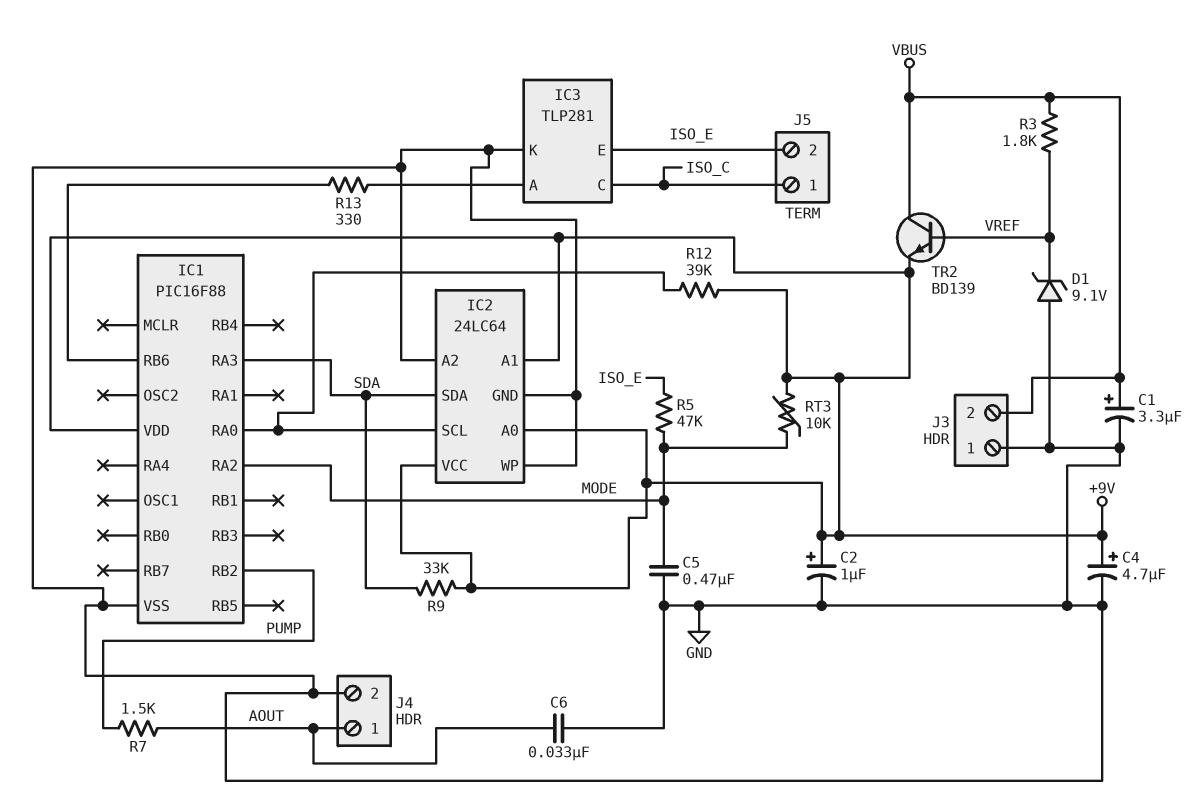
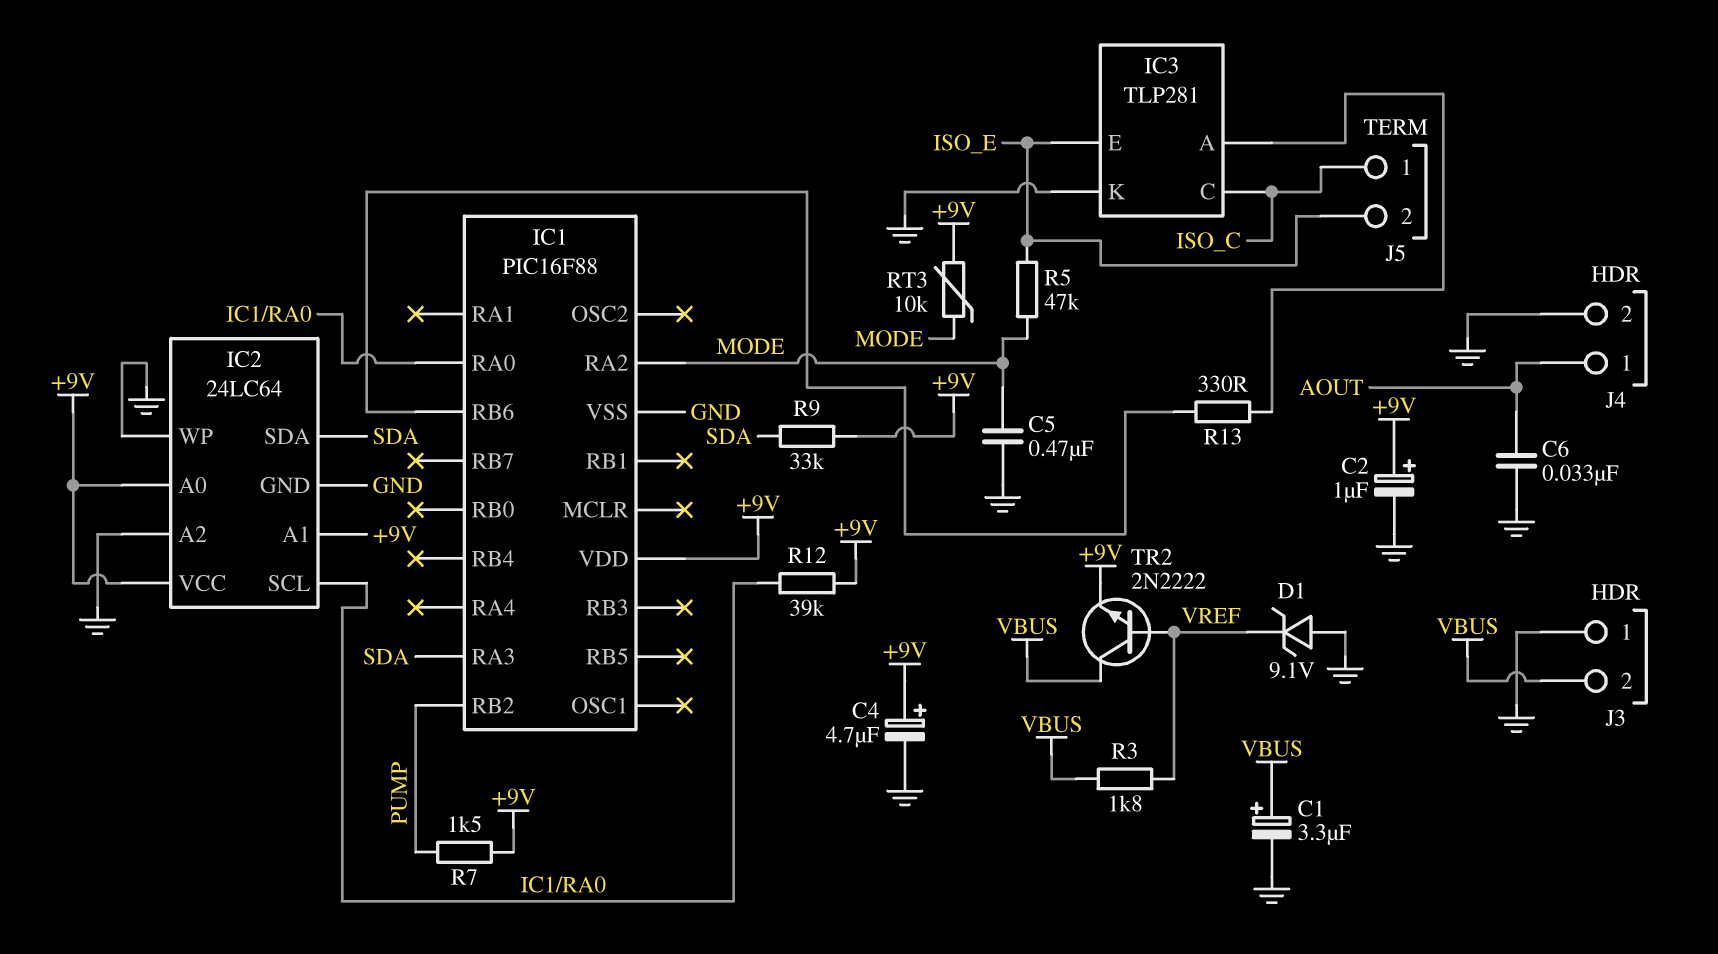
R7: 1.5k (AOUT, PUMP) -> 1.5k (+9V, PUMP)
TR2: NPN BD139 (B VREF, C VBUS, E +9V) -> NPN 2N2222 (B VREF, C VBUS, E +9V)

